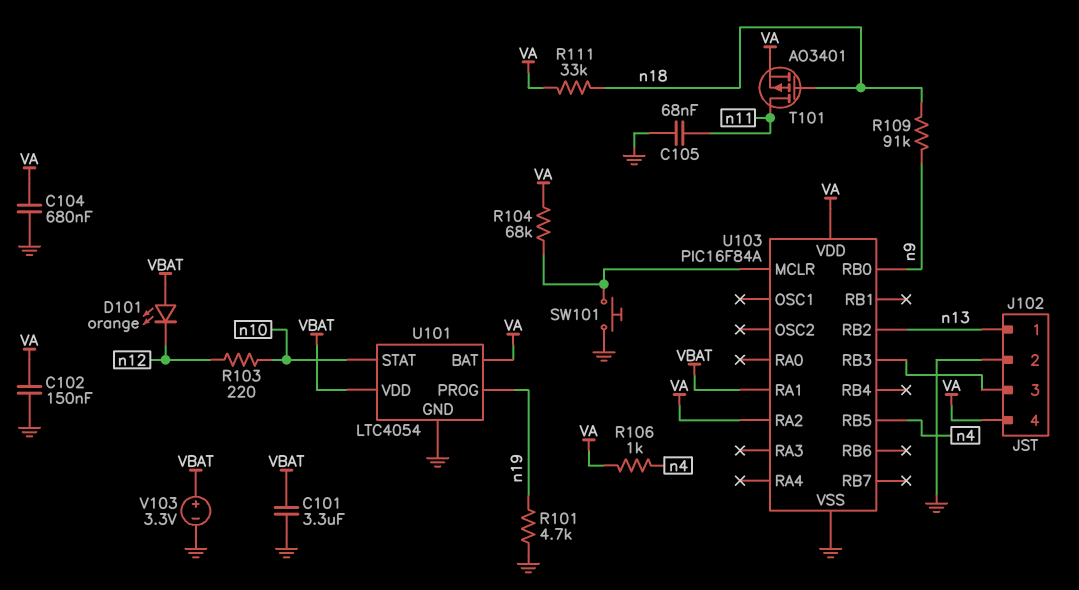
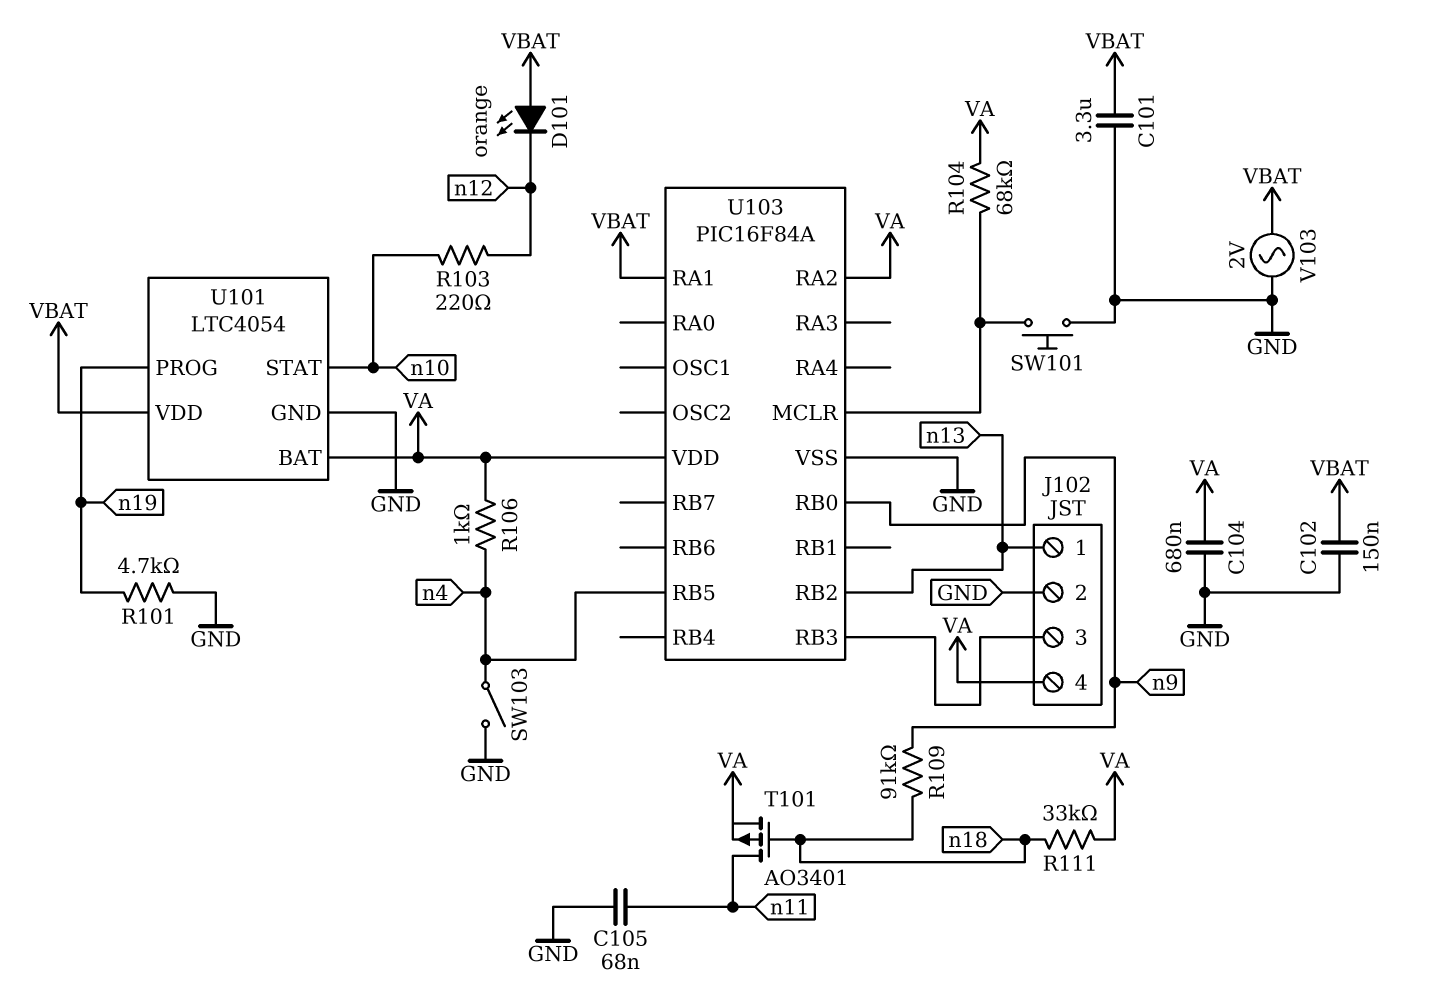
C102: 150nF (GND, VA) -> 150nF (GND, VBAT)
SW103: none -> switch (GND, n4)
V103: 3.3V (plus VBAT, minus GND) -> AC 2V (GND, VBAT)

